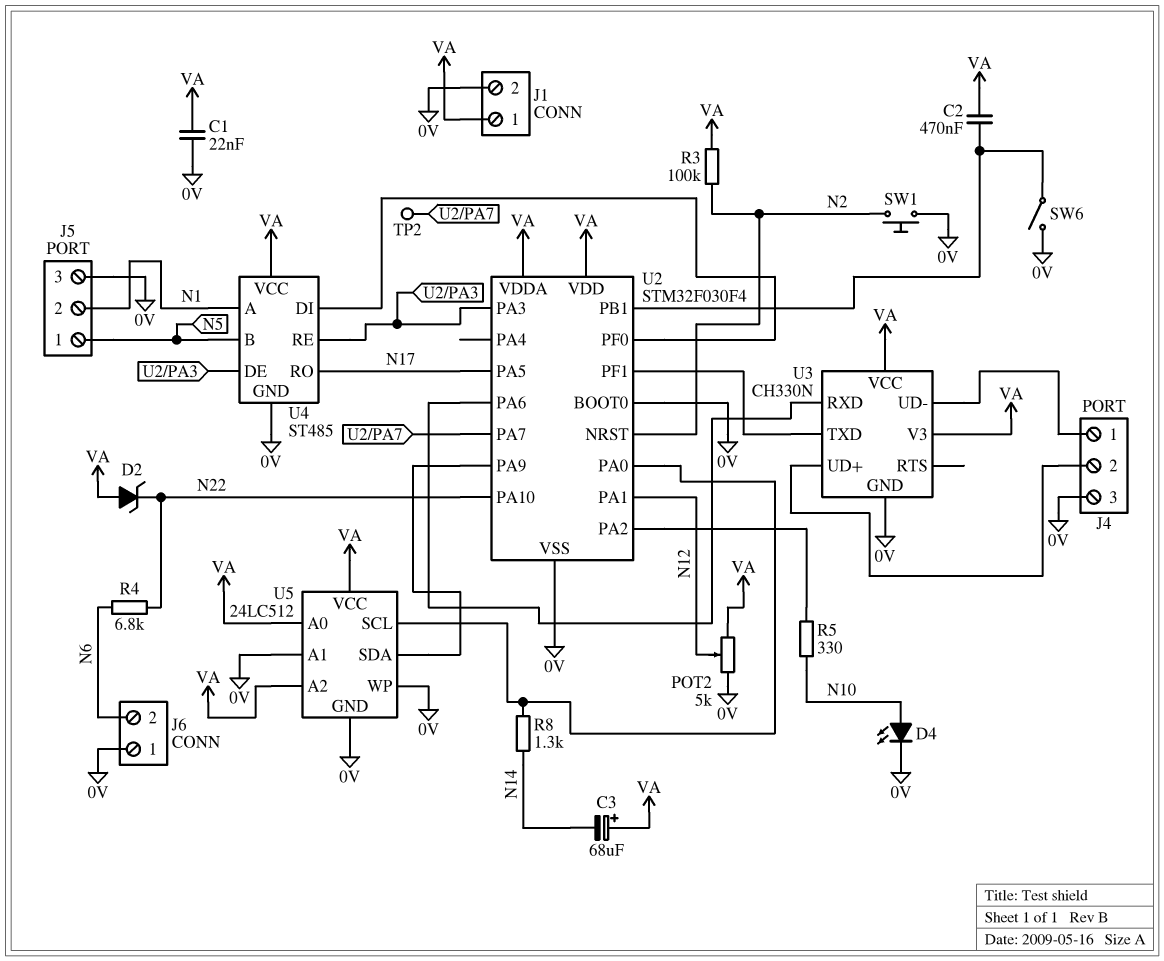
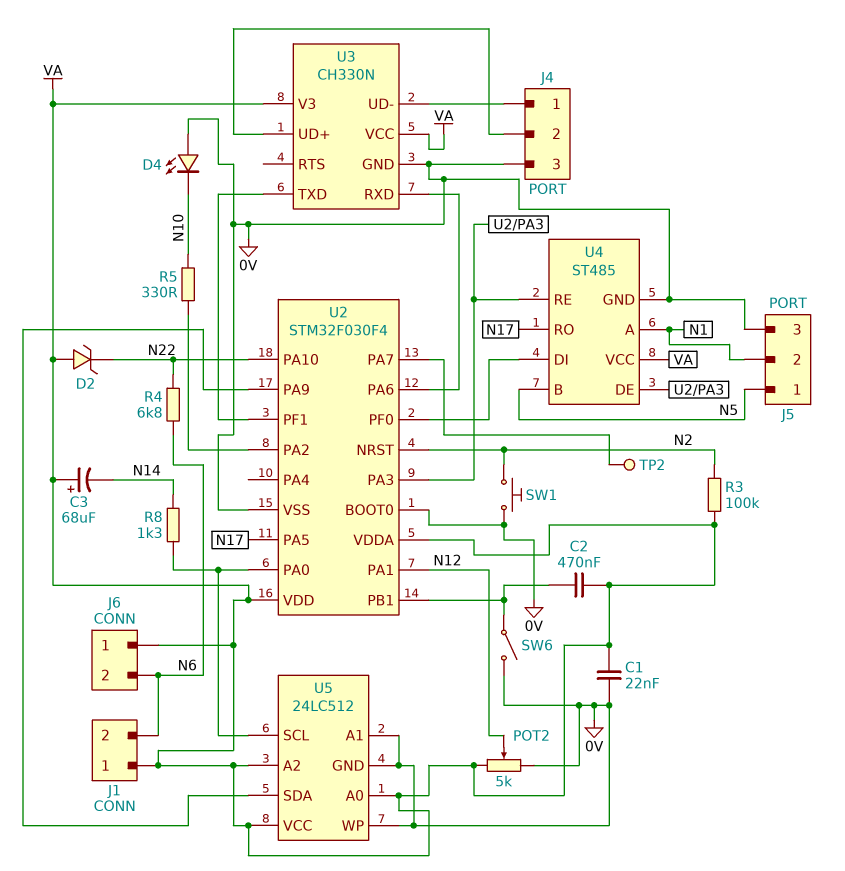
D4: LED (A N10, K 0V) -> LED (A 0V, K N10)
J1 pin 2: 0V -> N6
J6 pin 1: 0V -> VA

